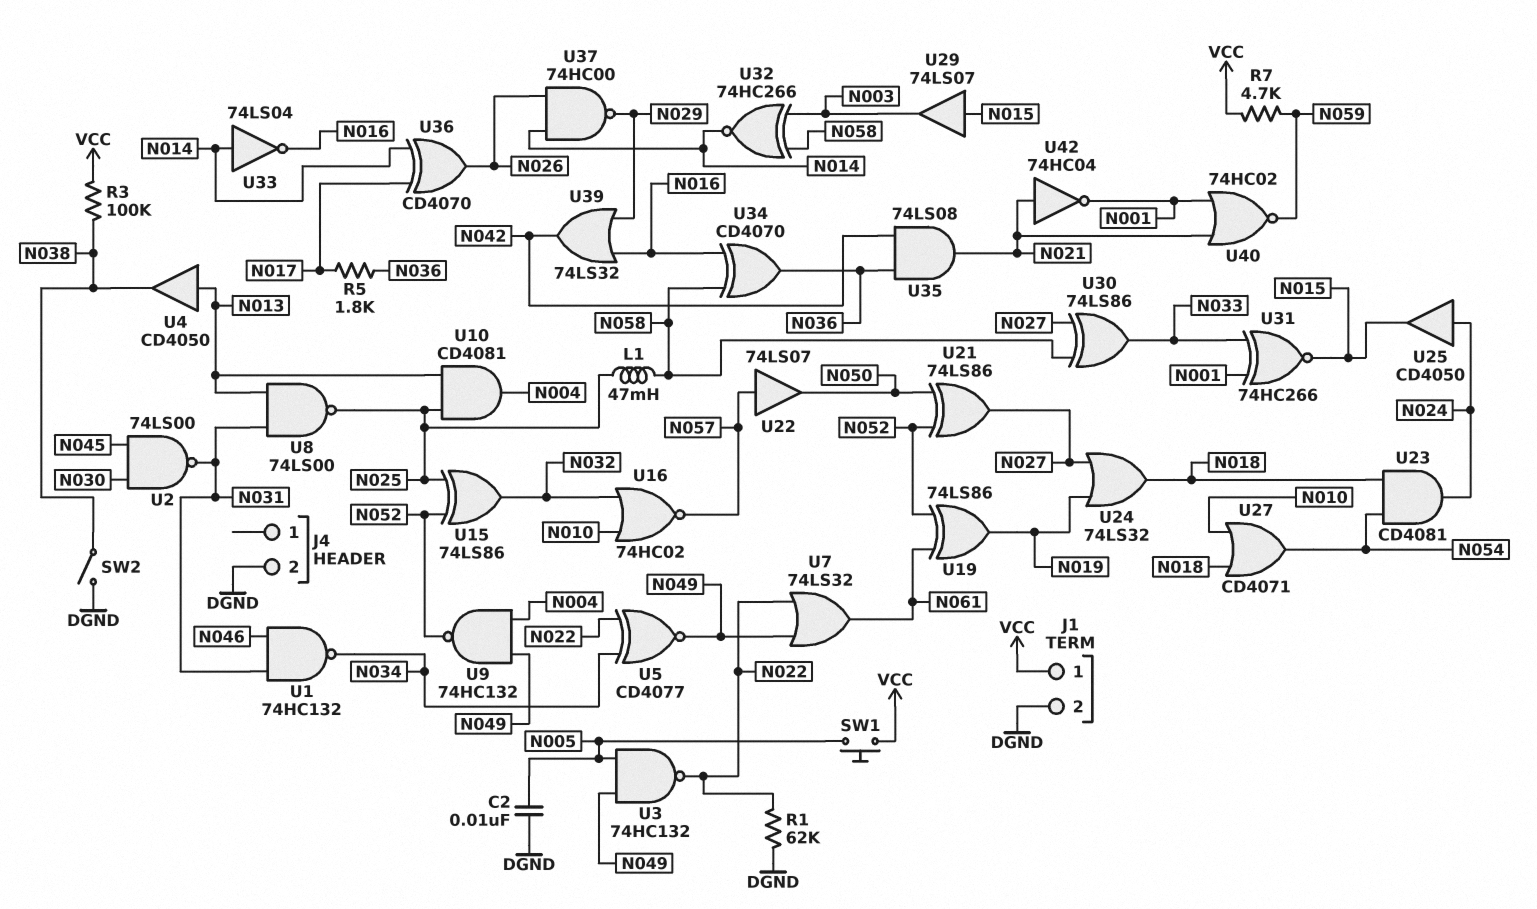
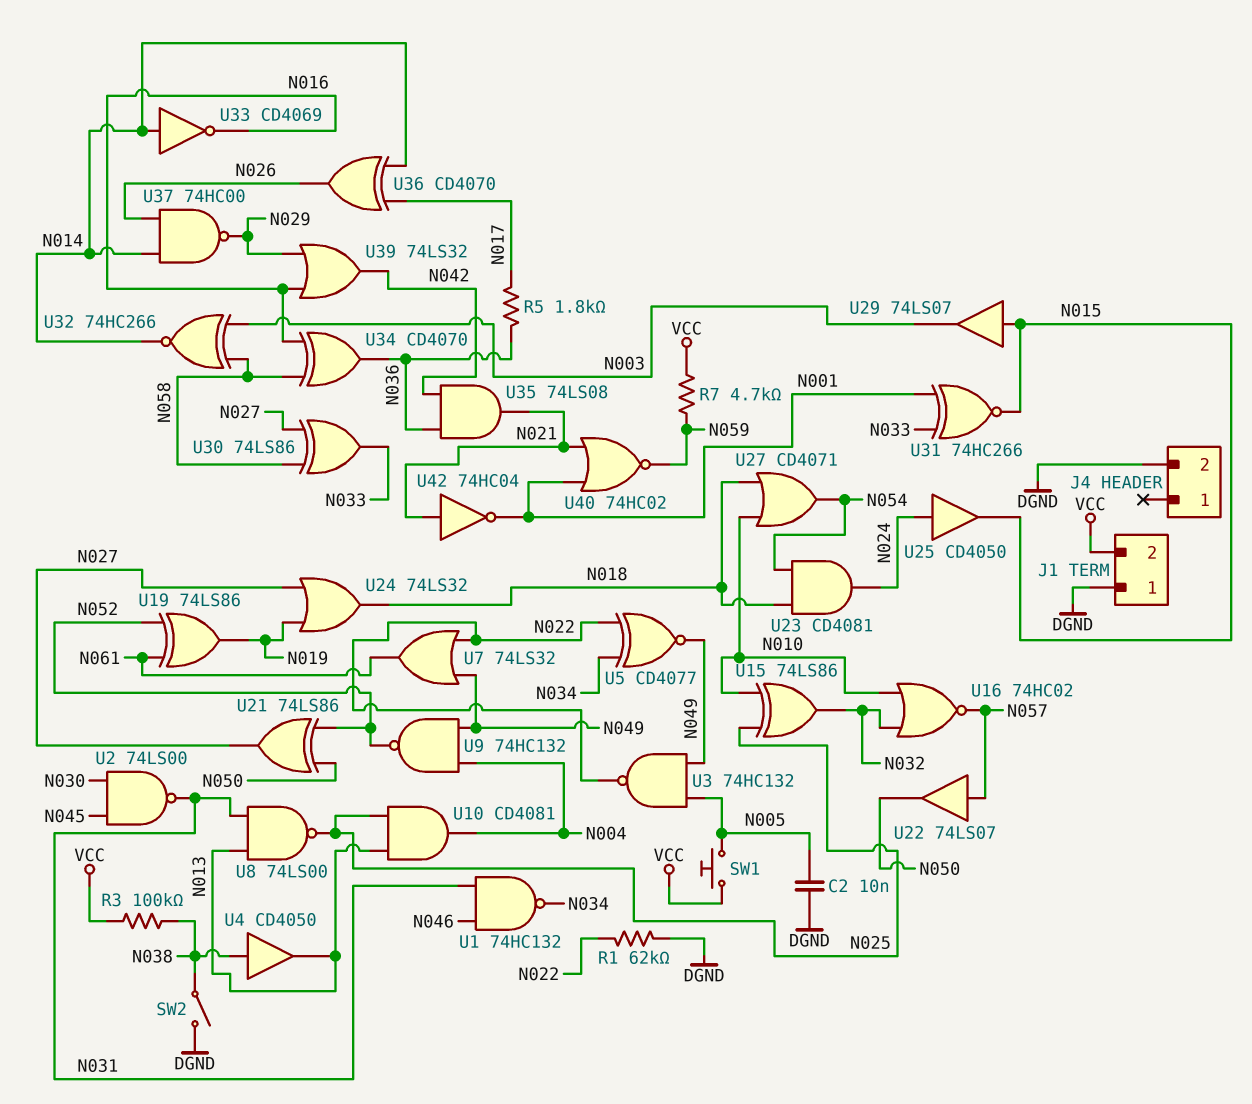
J1 pin 1: VCC -> DGND
J1 pin 2: DGND -> VCC
L1: 47mH (N025, N058) -> none
U4: buffer CD4050 (in N013, out N038) -> buffer CD4050 (in N038, out N013)
U15: XOR 74LS86 (in N025, in N052, out N032) -> XOR 74LS86 (in N010, in N025, out N032)
U33: NOT 74LS04 (in N014, out N016) -> NOT CD4069 (in N014, out N016)

